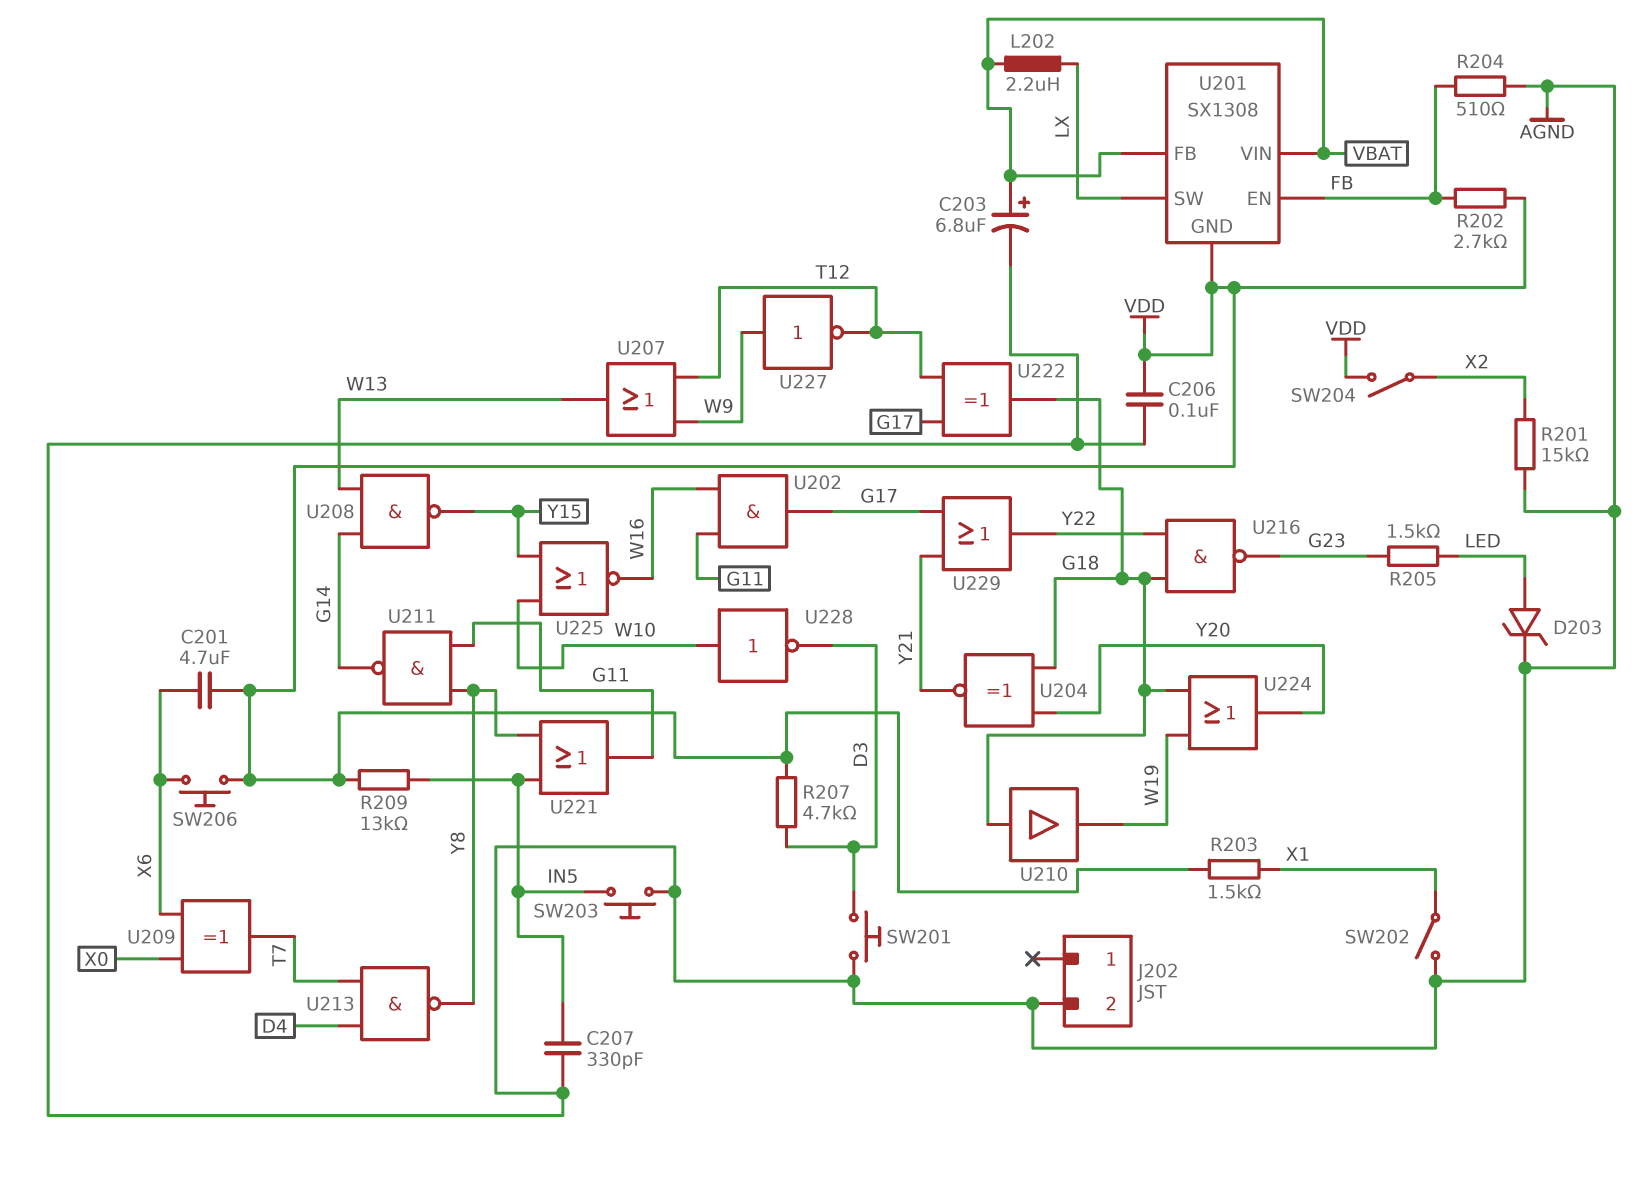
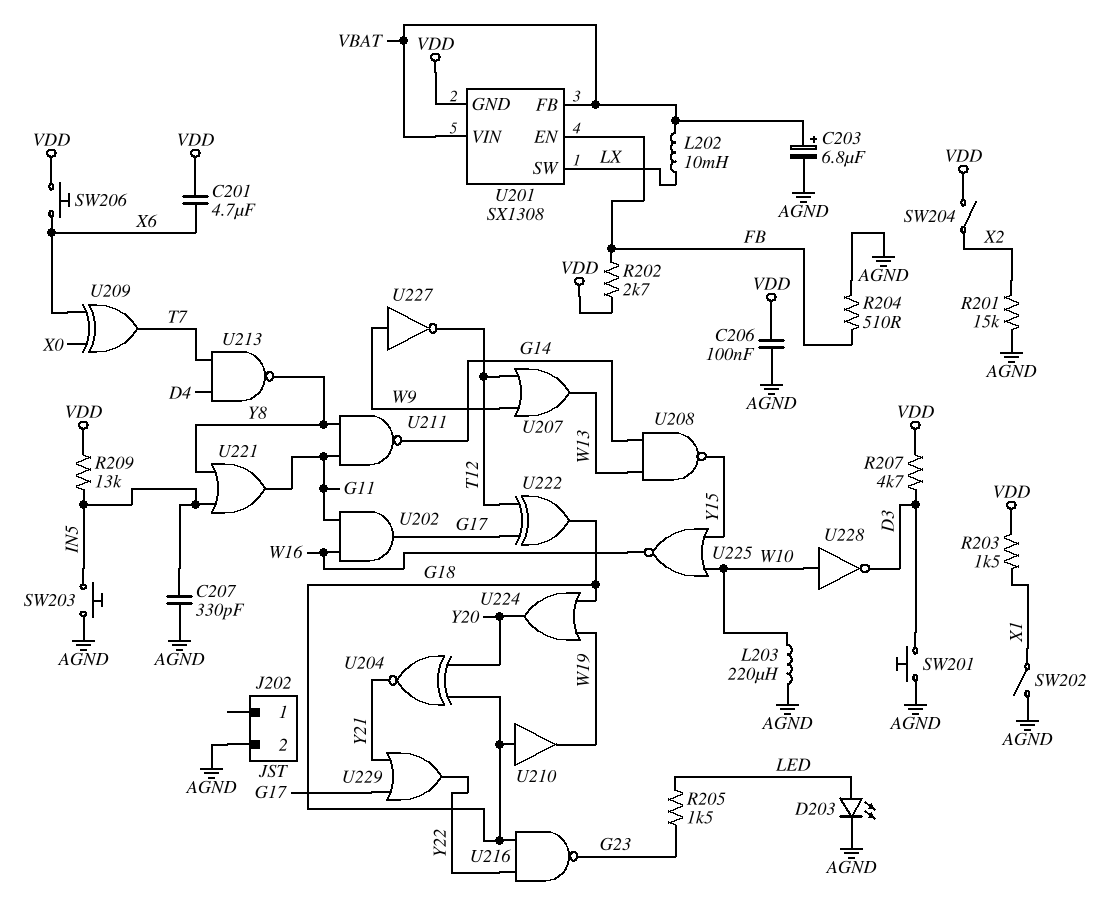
D203: zener (A LED, K AGND) -> LED (A LED, K AGND)
L202: 2.2uH (LX, VBAT) -> 10mH (LX, VBAT)
L203: none -> 220uH (AGND, W10)

